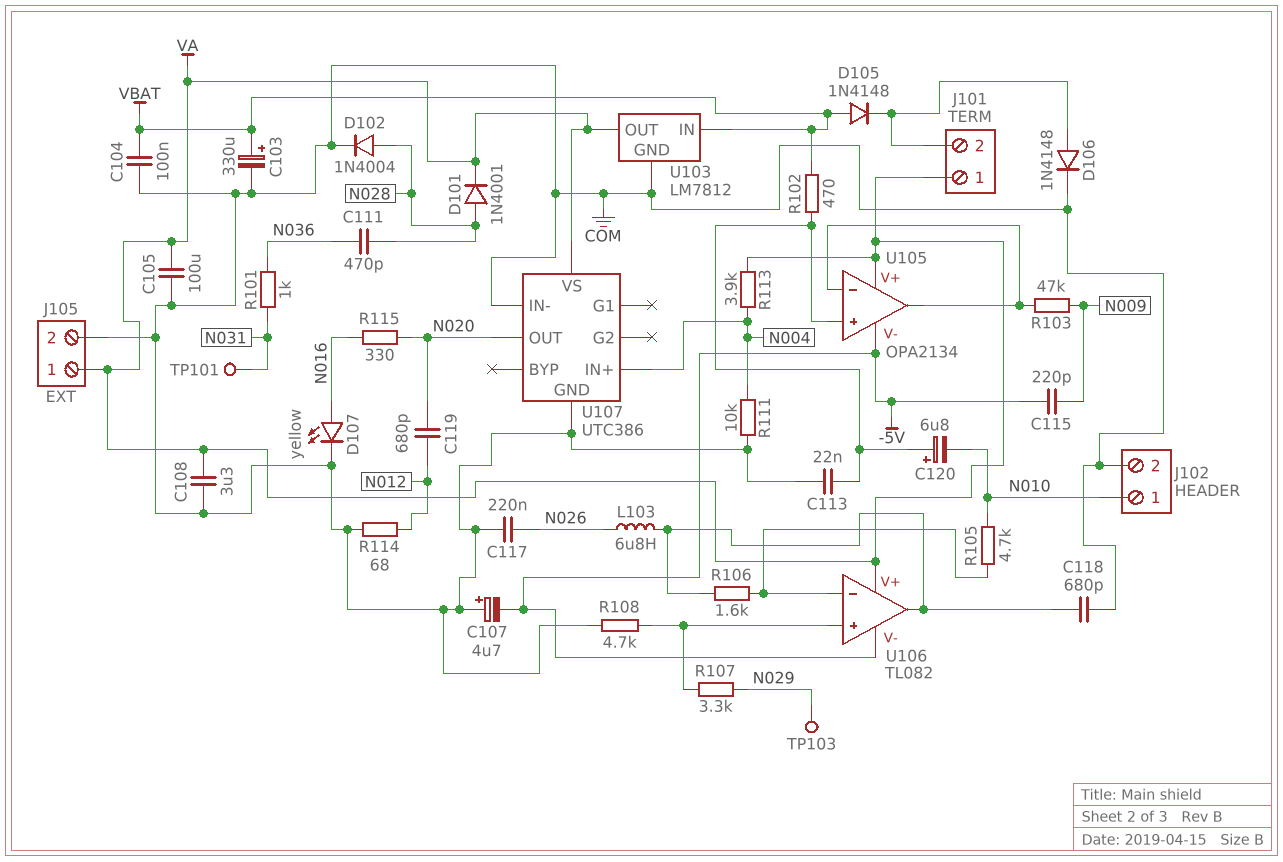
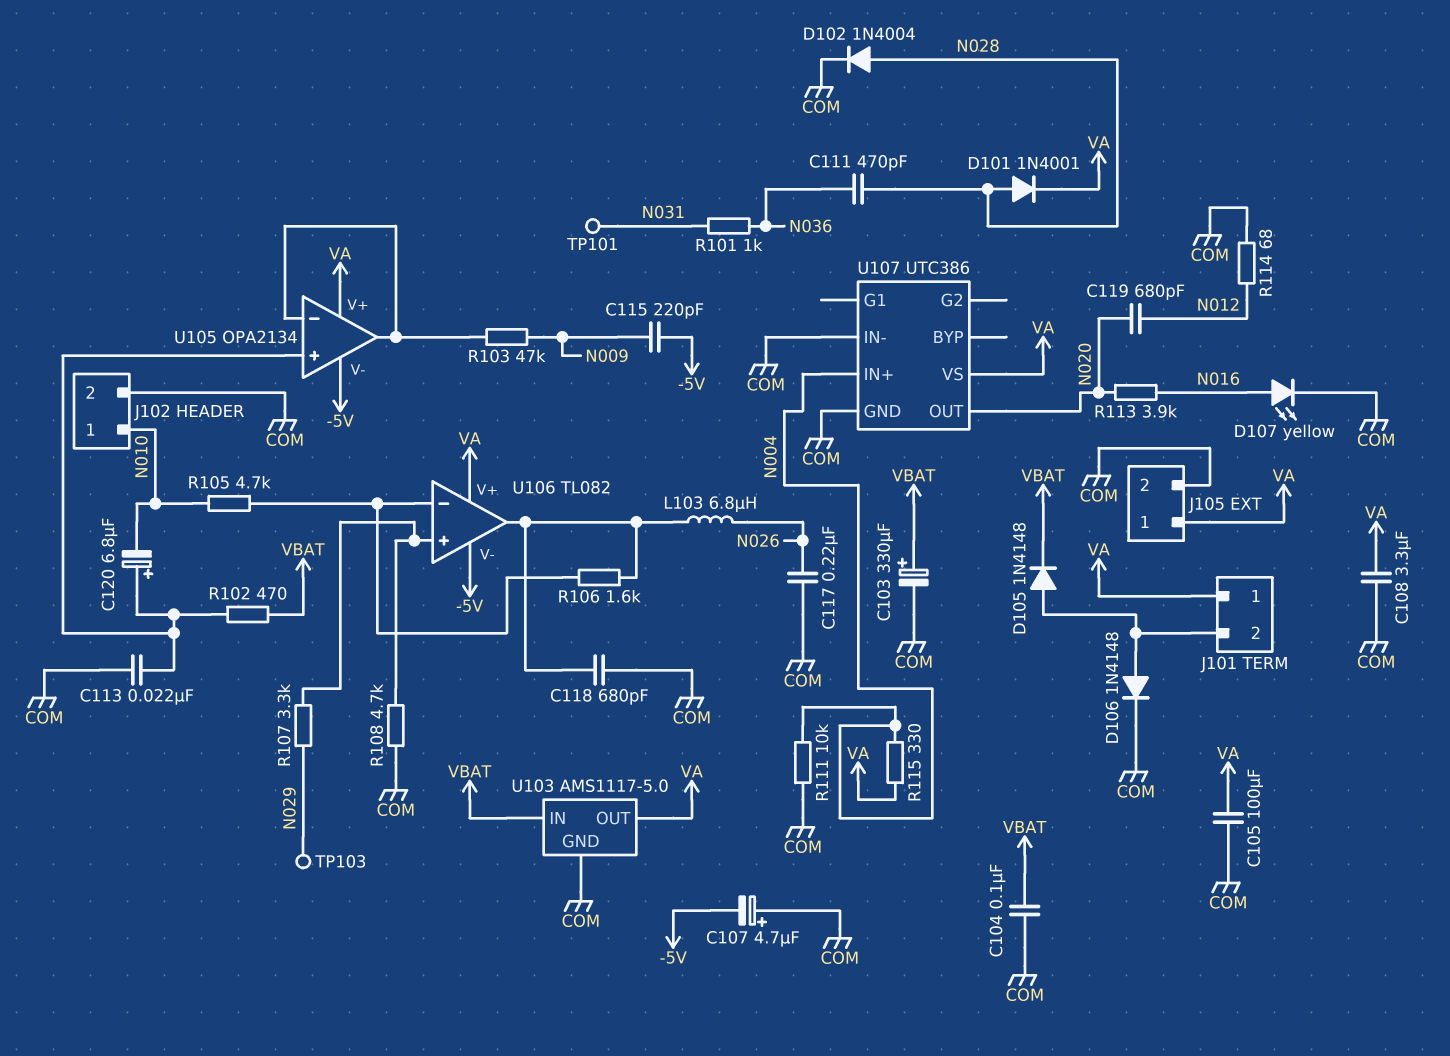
D105: diode 1N4148 (A VBAT, K J101/2) -> diode 1N4148 (A J101/2, K VBAT)
R113: 3.9k (N004, VA) -> 3.9k (N016, N020)
R115: 330 (N016, N020) -> 330 (N004, VA)
U103: LM7812 -> AMS1117-5.0

